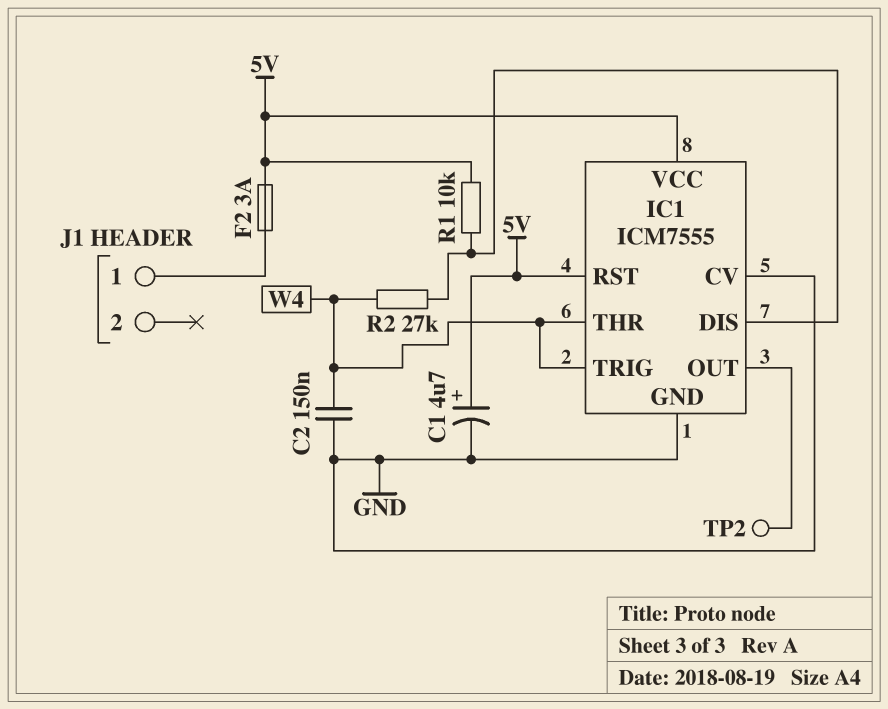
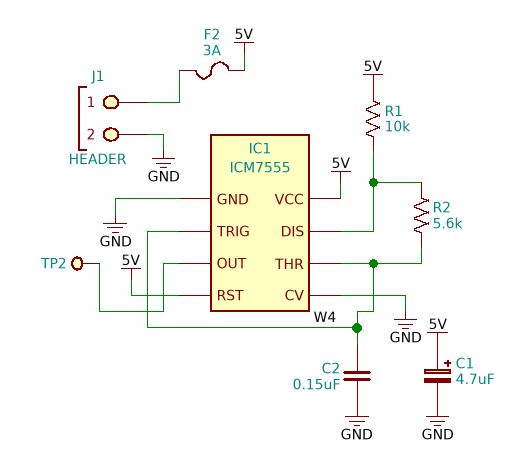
J1 pin 2: none -> GND
R2: 27k (IC1/DIS, W4) -> 5.6k (IC1/DIS, W4)

